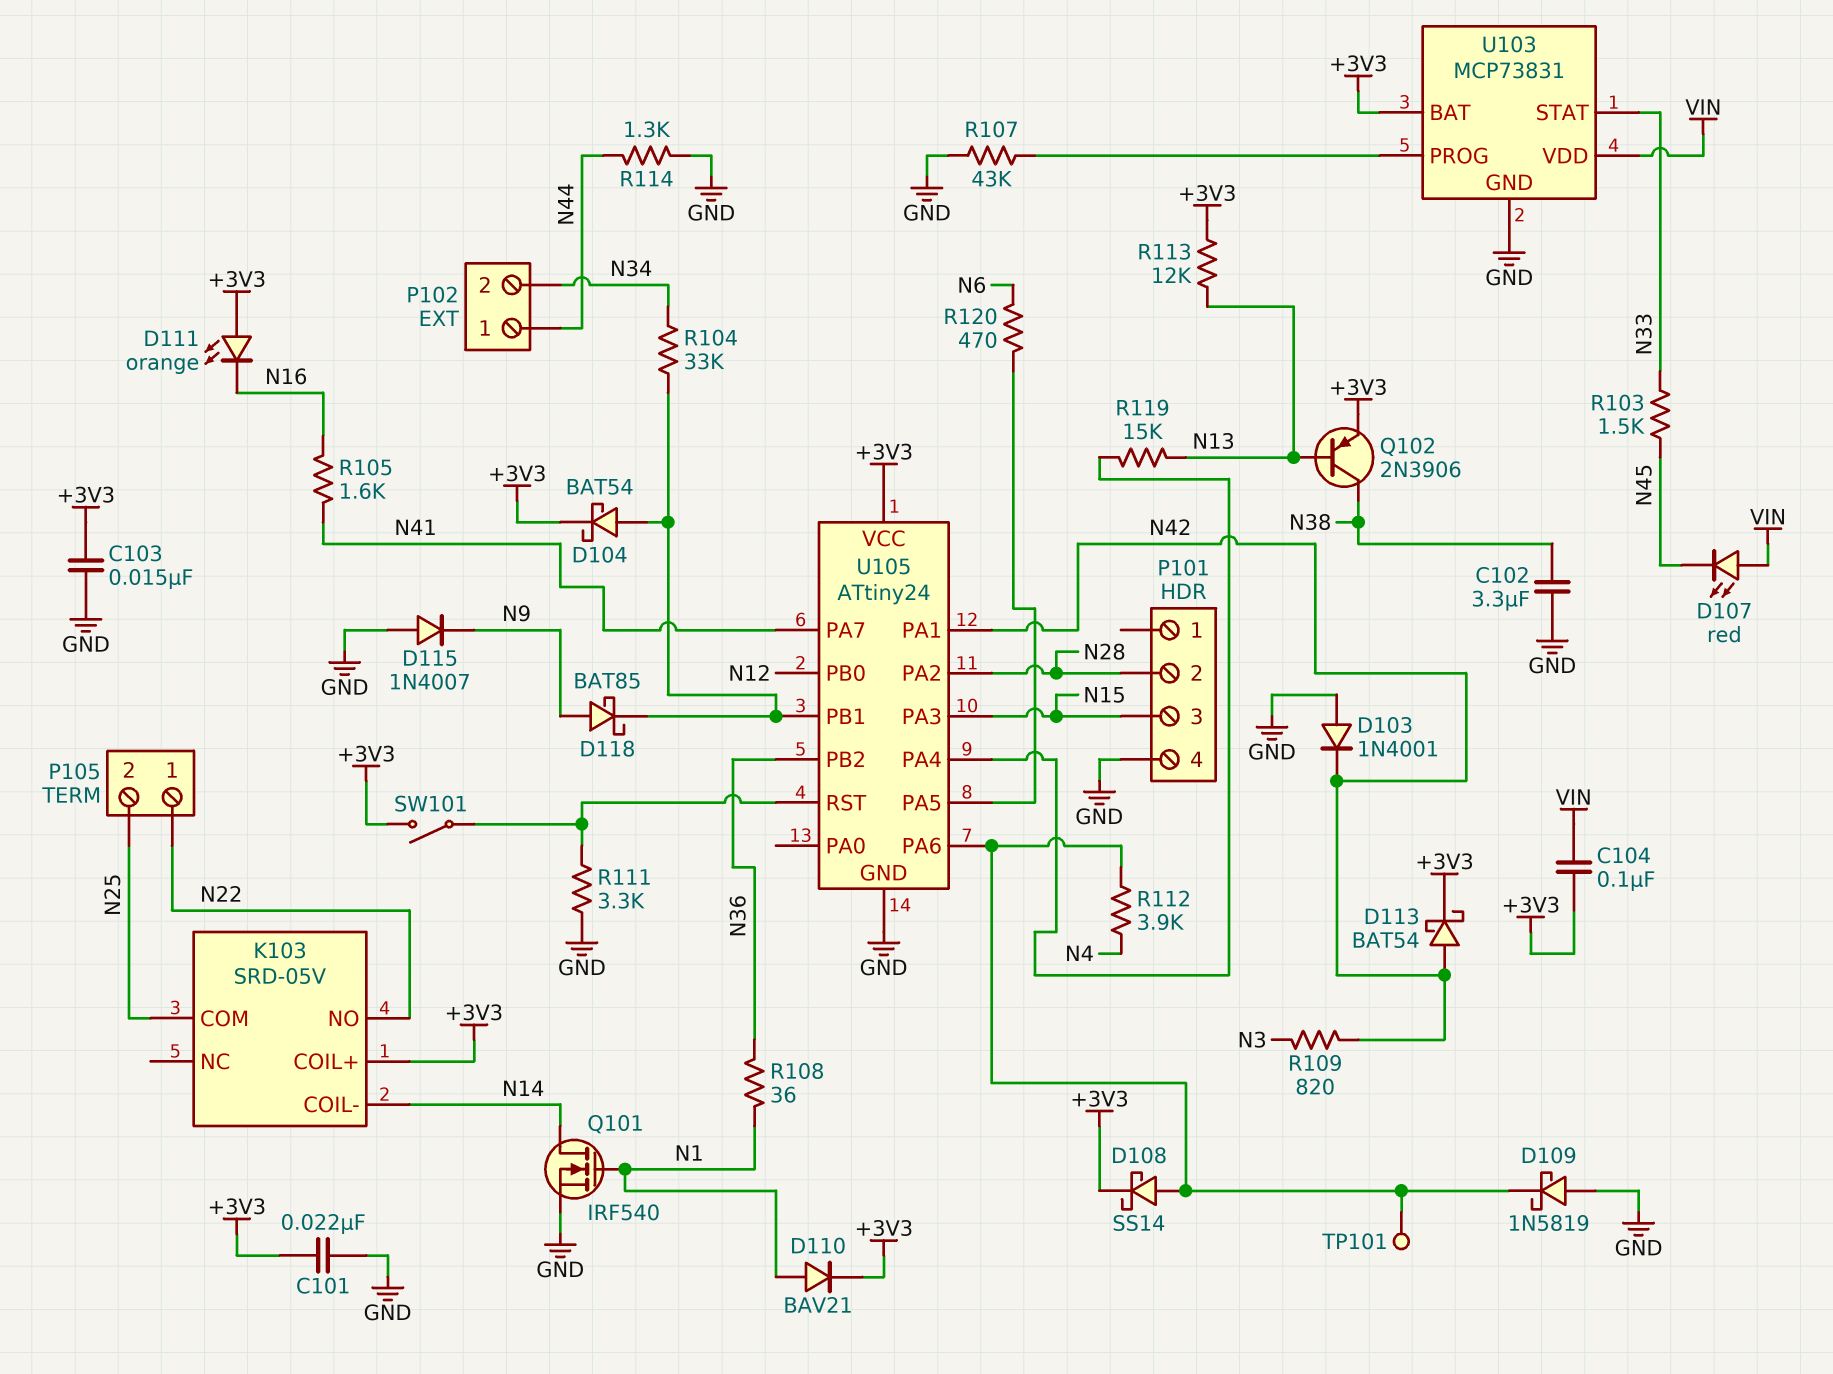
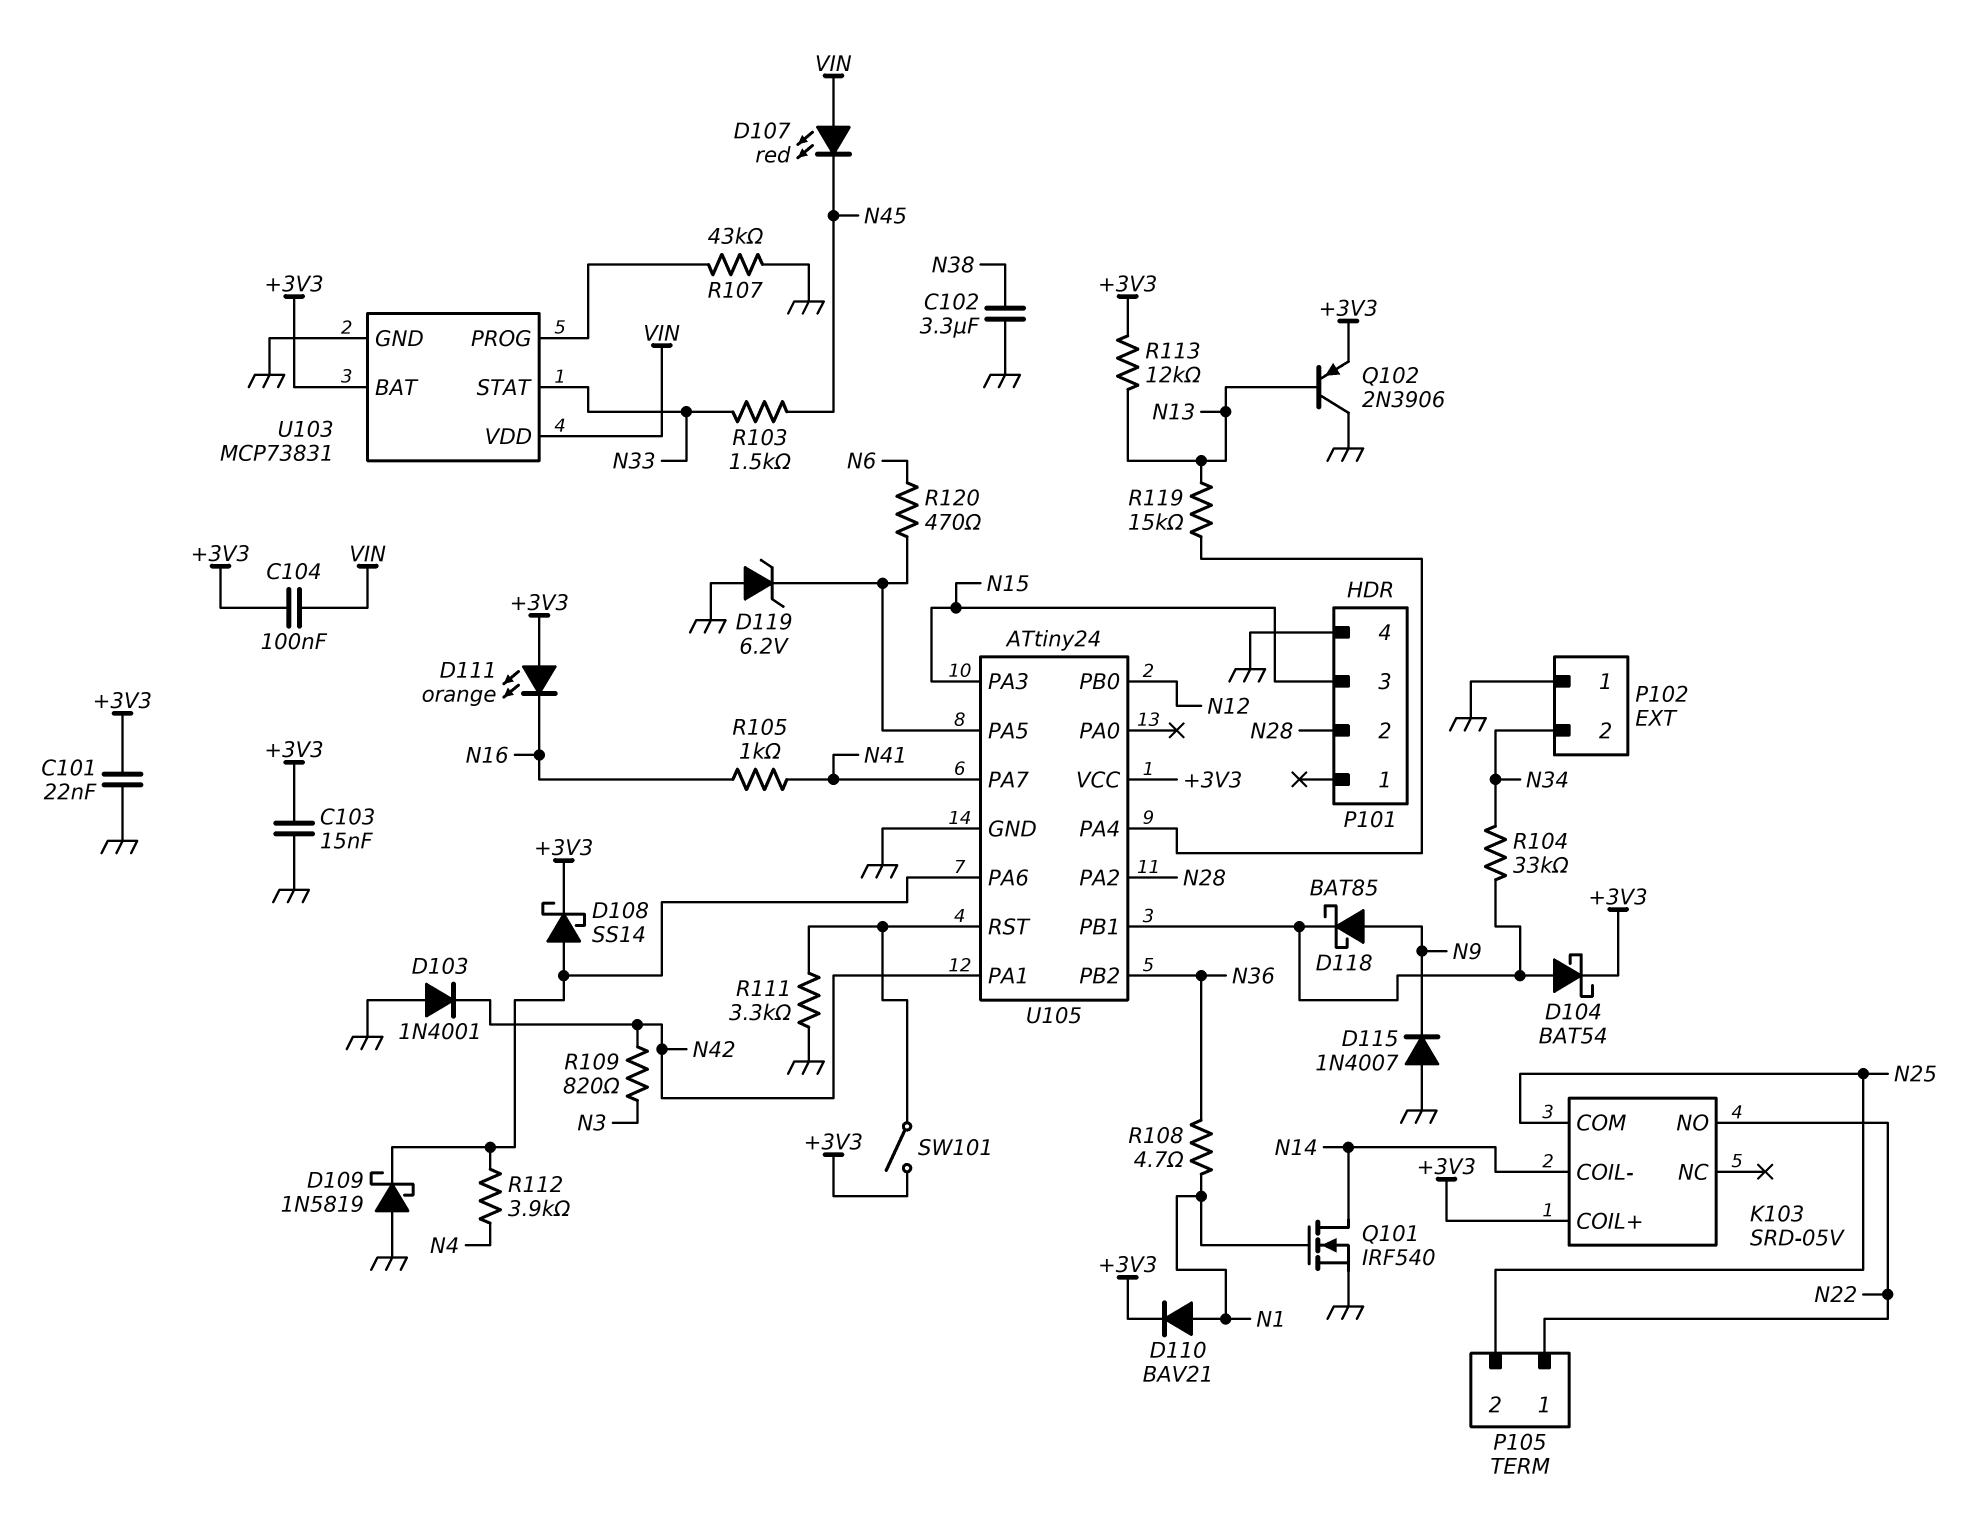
D113: schottky BAT54 (A N42, K +3V3) -> none
D119: none -> zener 6.2V (A GND, K U105/PA5)
P102 pin 1: N44 -> GND
Q102: PNP 2N3906 (B N13, C N38, E +3V3) -> PNP 2N3906 (B N13, C GND, E +3V3)
R105: 1.6k (N16, N41) -> 1k (N16, N41)
R108: 36 (N1, N36) -> 4.7 (N1, N36)
R114: 1.3k (GND, N44) -> none
TP101: test point (U105/PA6) -> none

